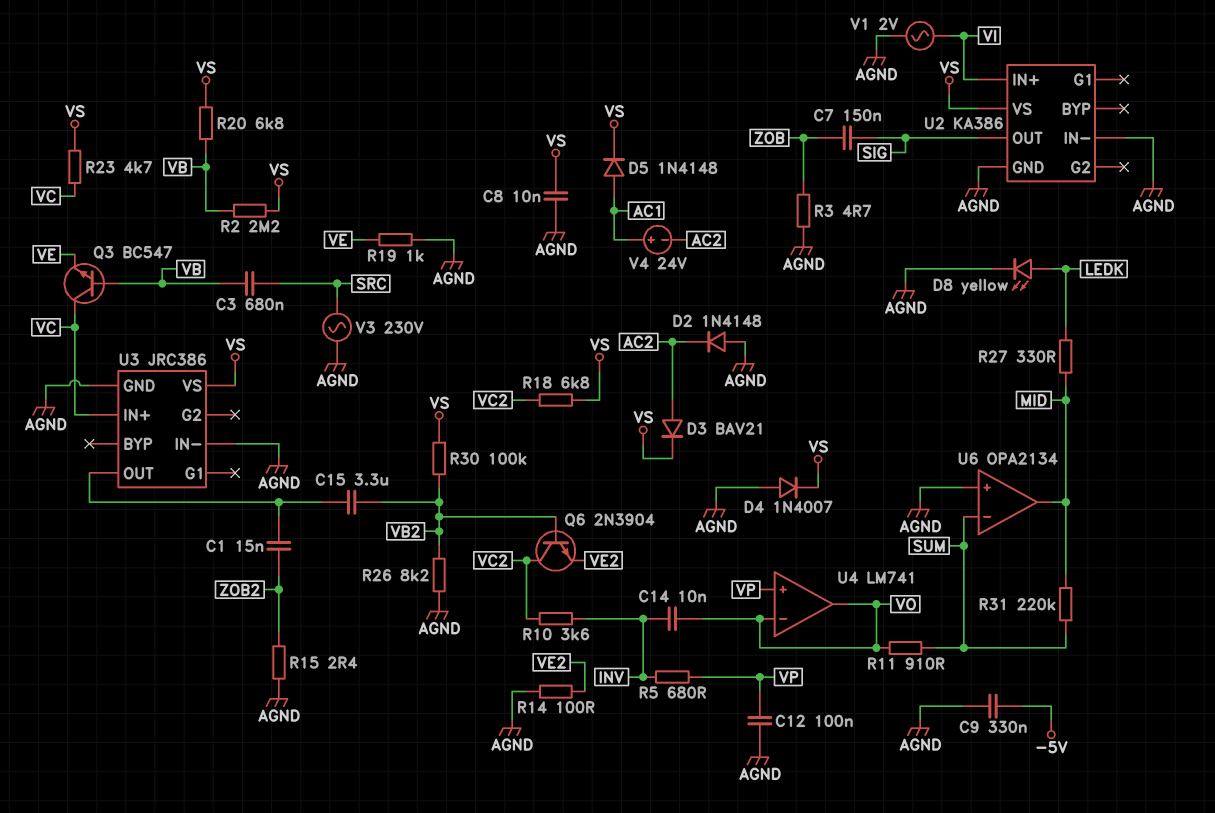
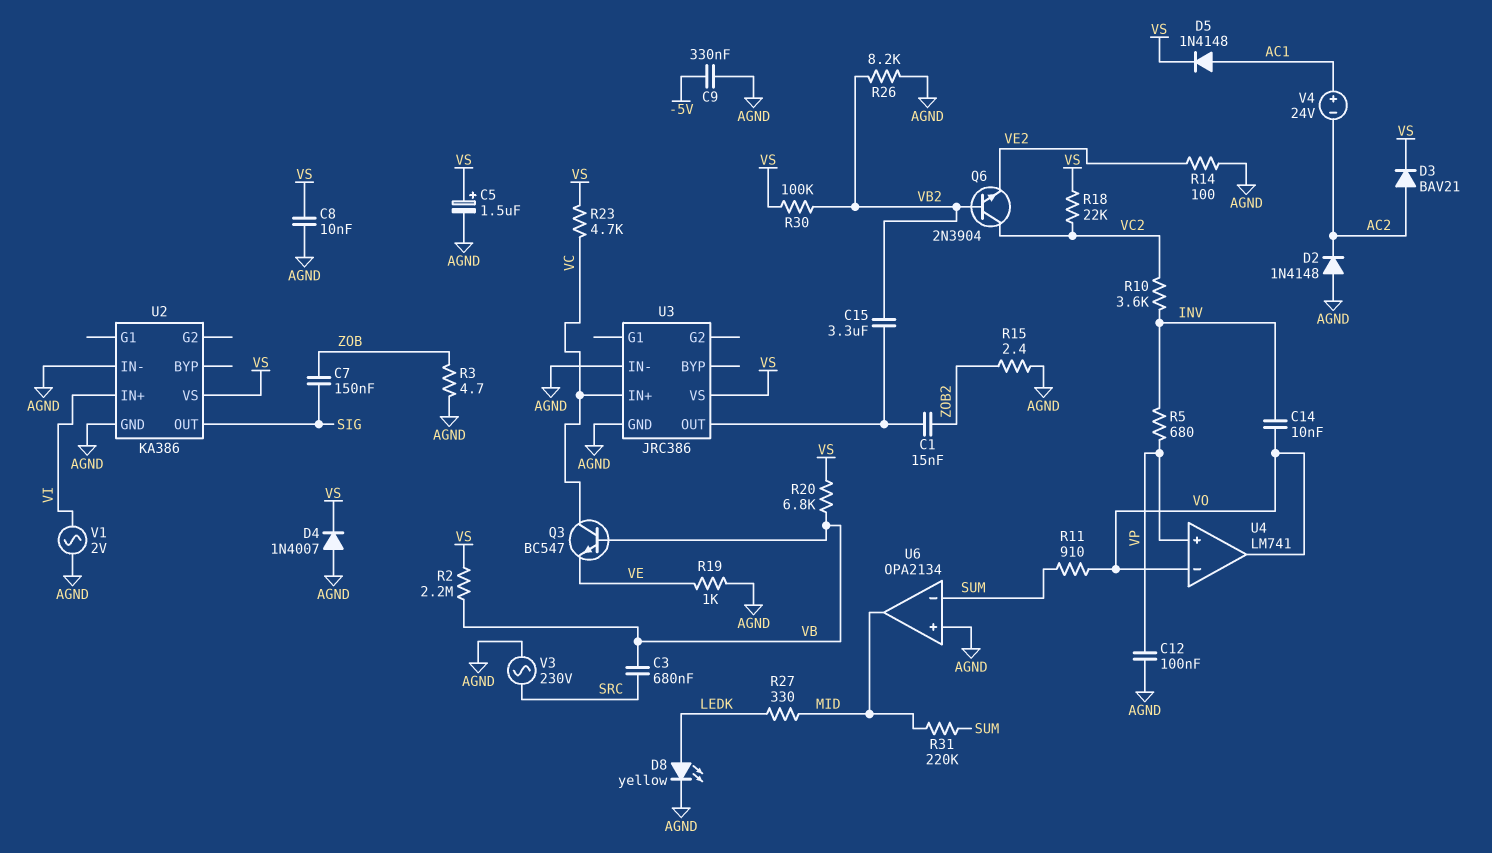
C5: none -> 1.5uF (plus VS, minus AGND)
R18: 6.8k (VC2, VS) -> 22k (VC2, VS)

